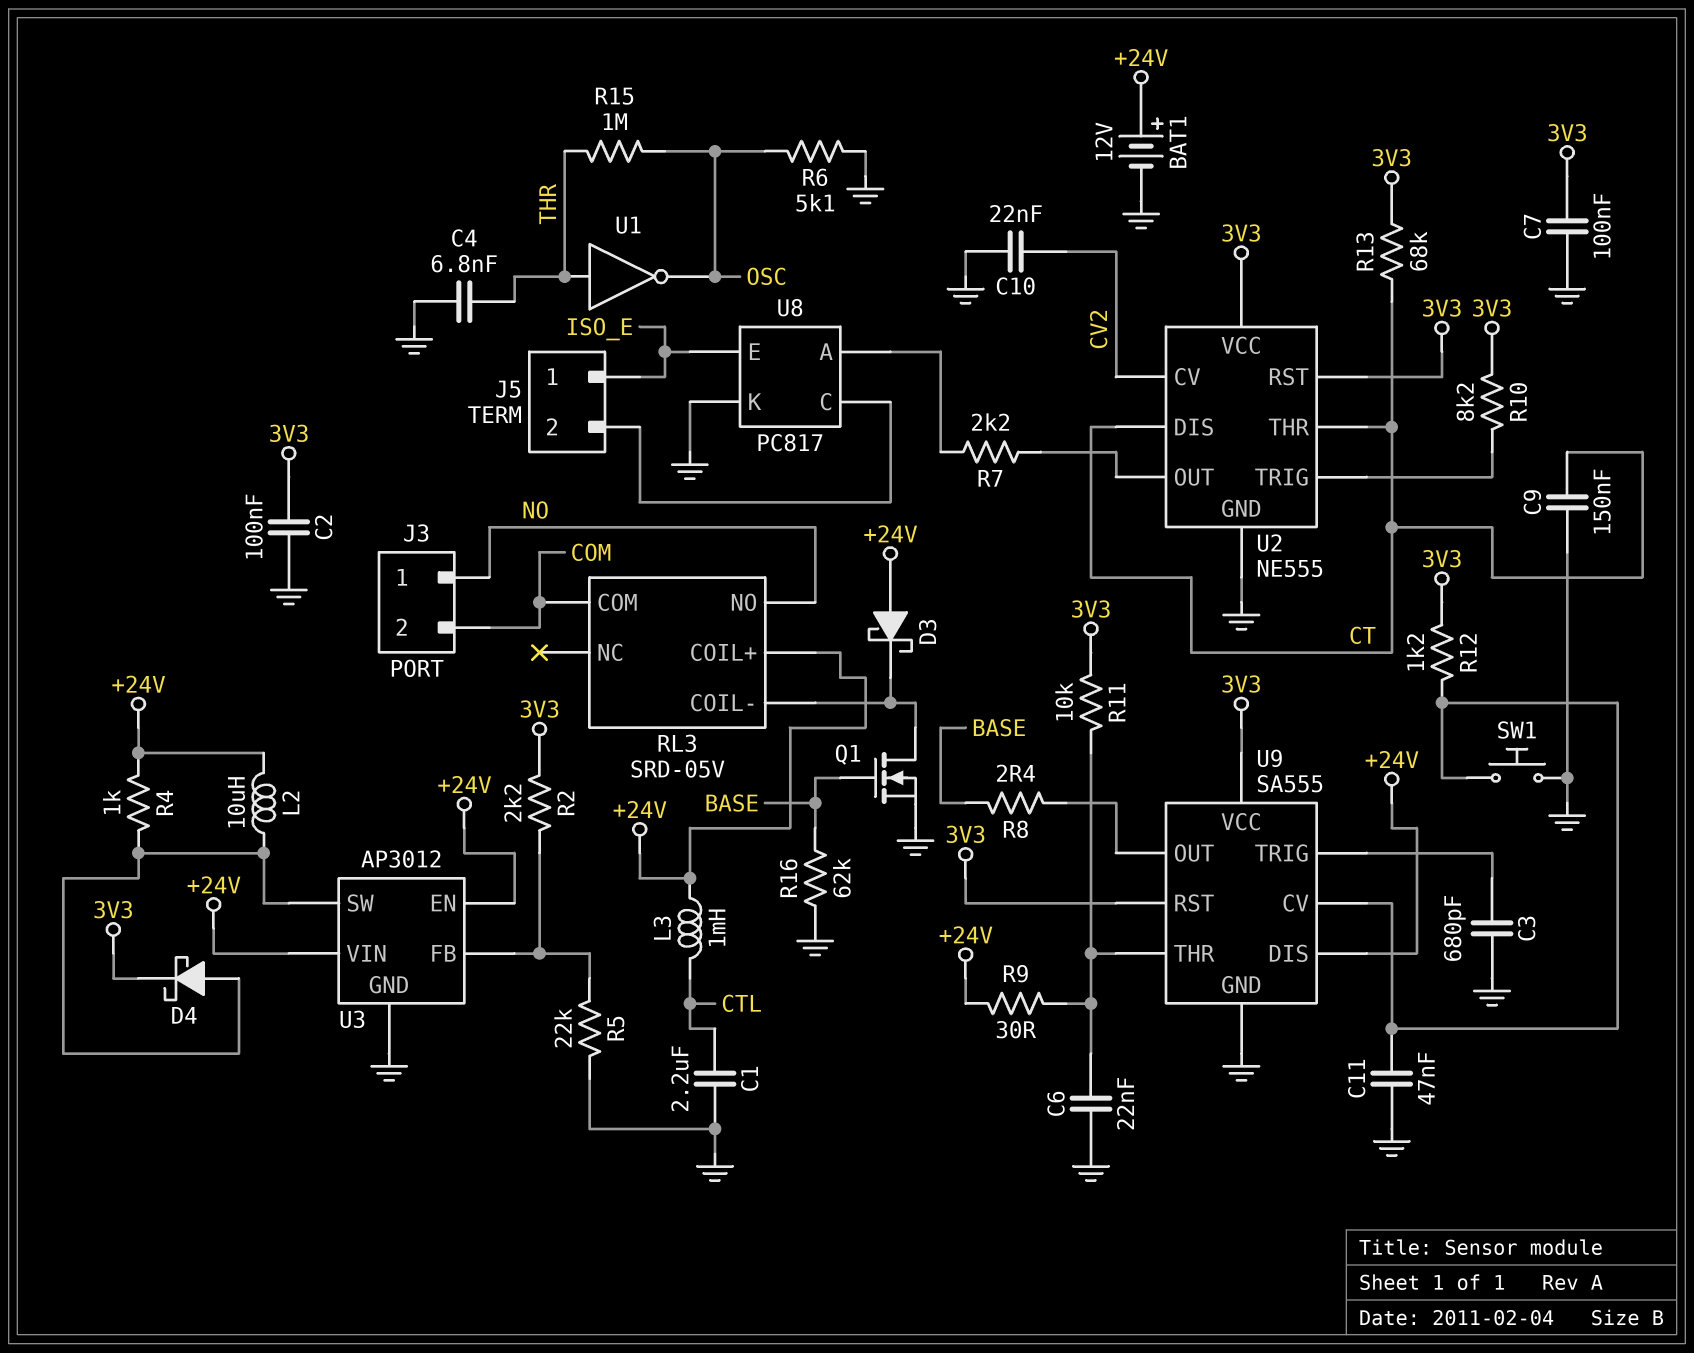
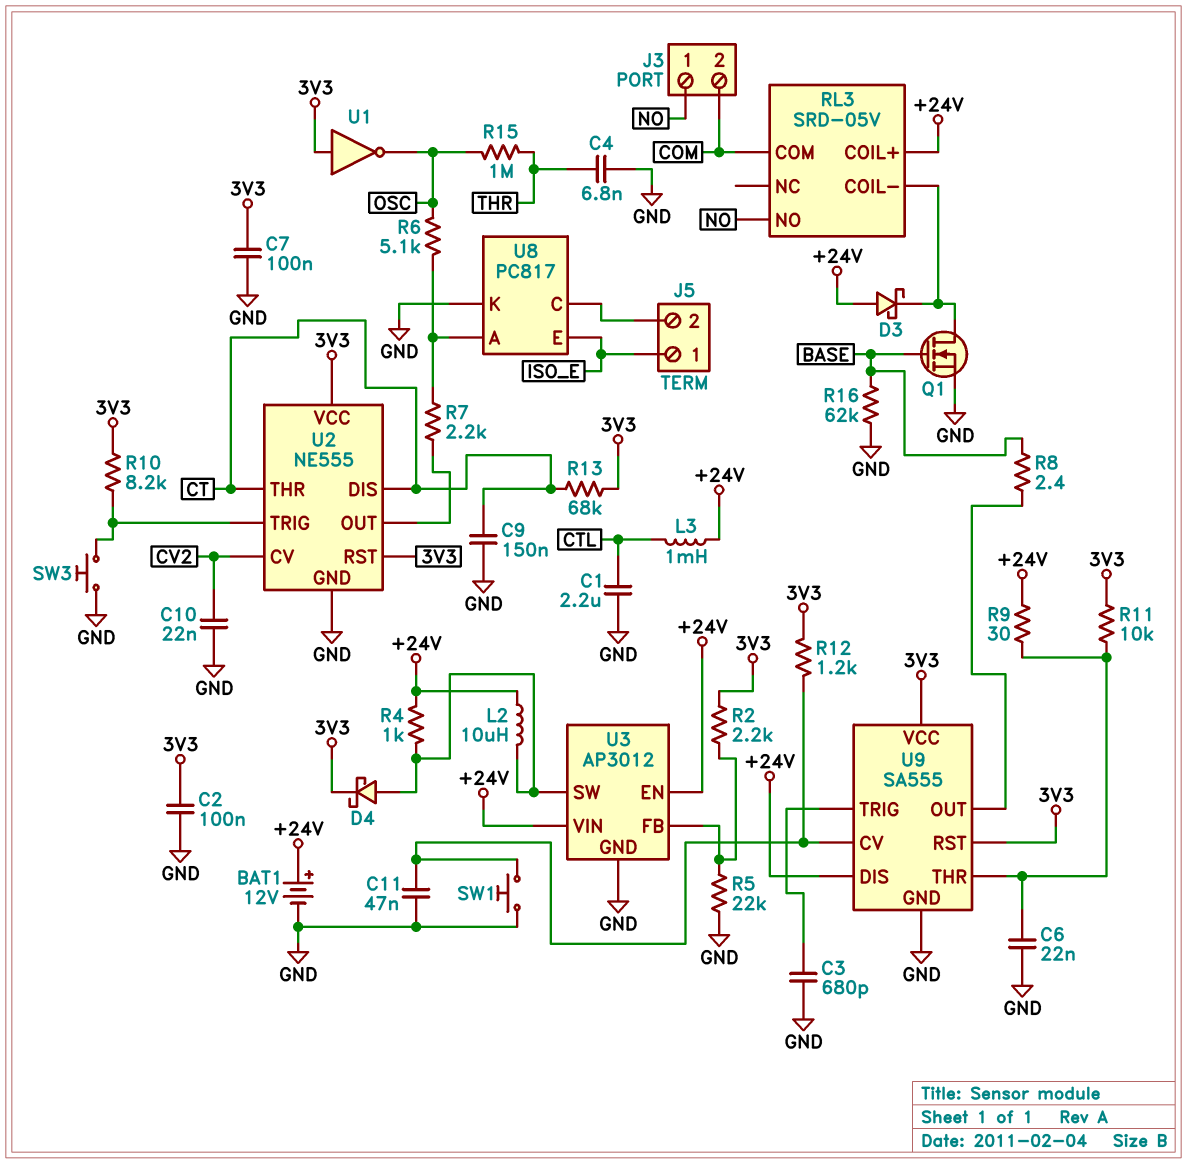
R6: 5.1k (GND, OSC) -> 5.1k (OSC, U8/A)
SW3: none -> button (GND, U2/TRIG)
U1: NOT (in THR, out OSC) -> NOT (in 3V3, out OSC)

